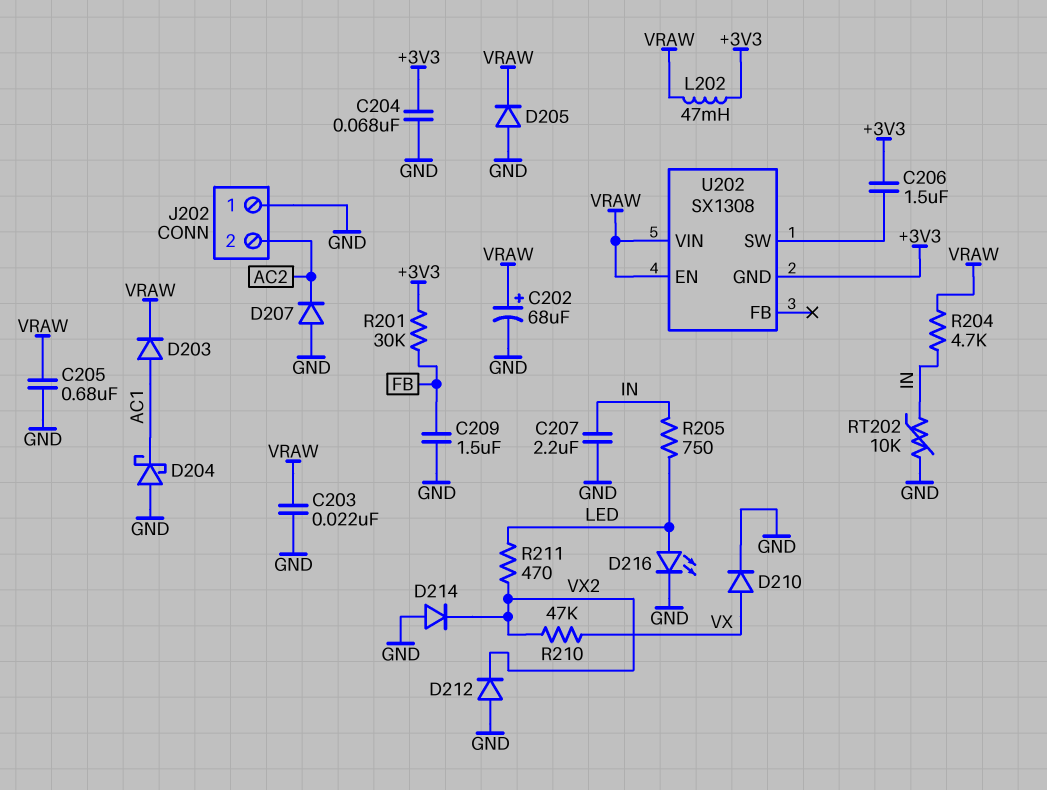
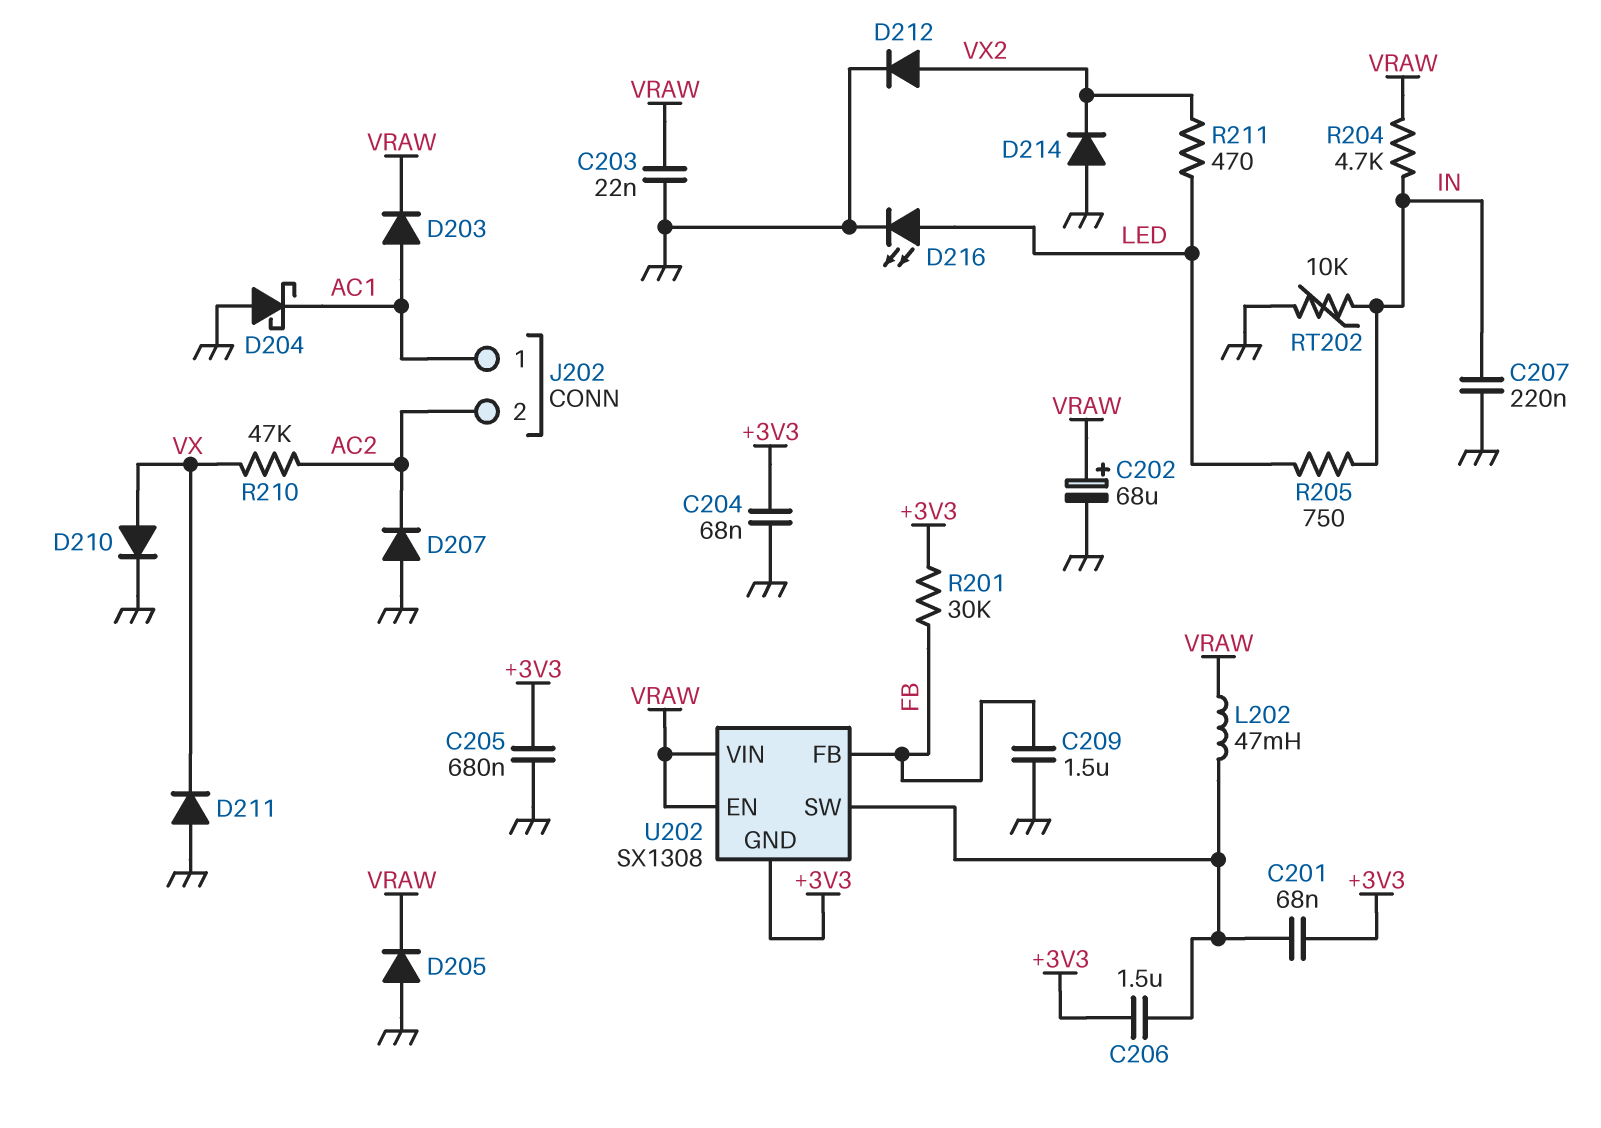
C201: none -> 68nF (+3V3, U202/SW)
C205: 680nF (GND, VRAW) -> 680nF (+3V3, GND)
C207: 2.2uF (GND, IN) -> 220nF (GND, IN)
D211: none -> diode (A GND, K VX)
D212: diode (A GND, K VX2) -> diode (A VX2, K GND)
J202 pin 1: GND -> AC1
L202: 47mH (+3V3, VRAW) -> 47mH (U202/SW, VRAW)
R210: 47k (VX, VX2) -> 47k (AC2, VX)
U202 pin FB: none -> FB

